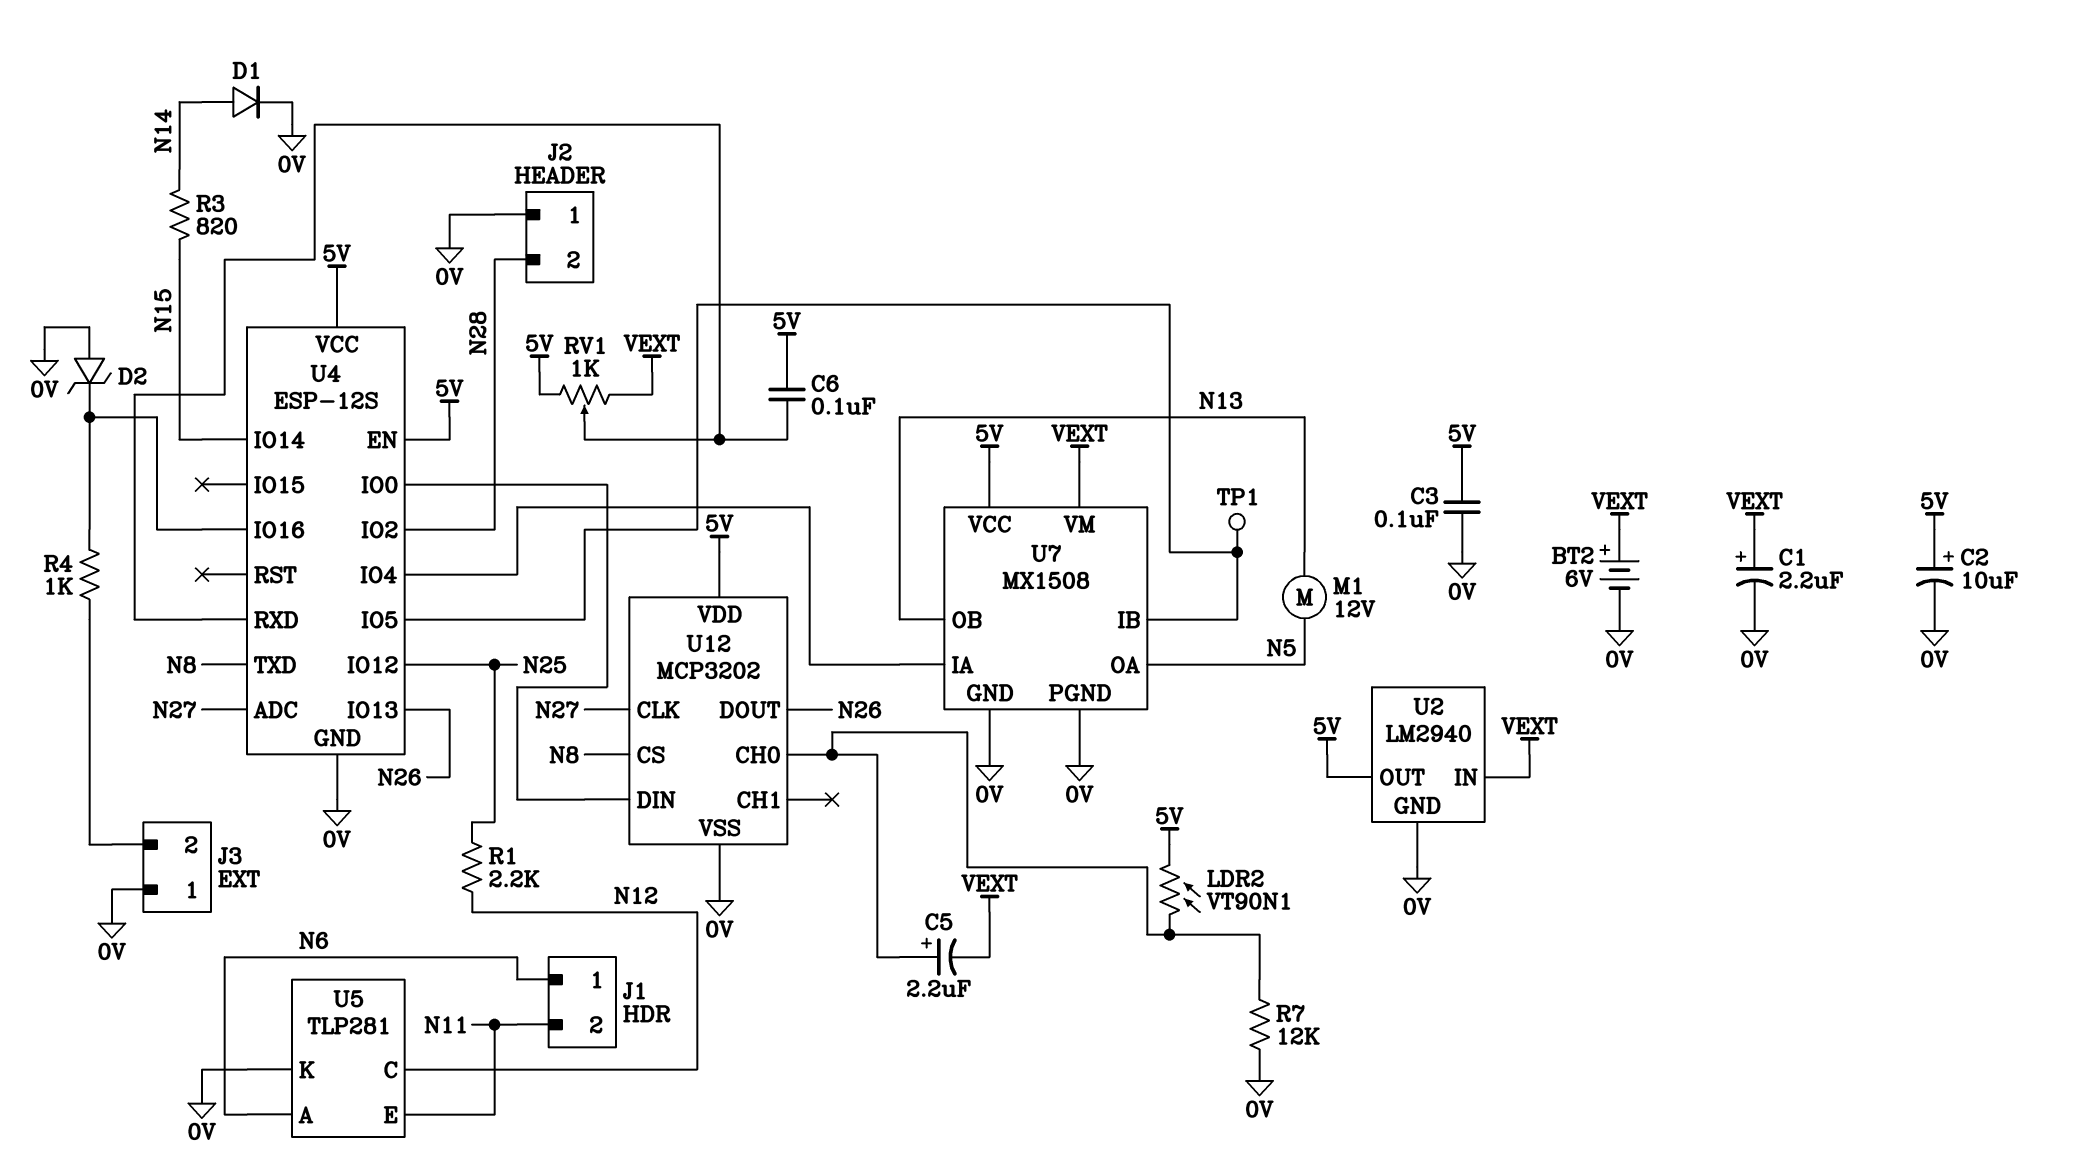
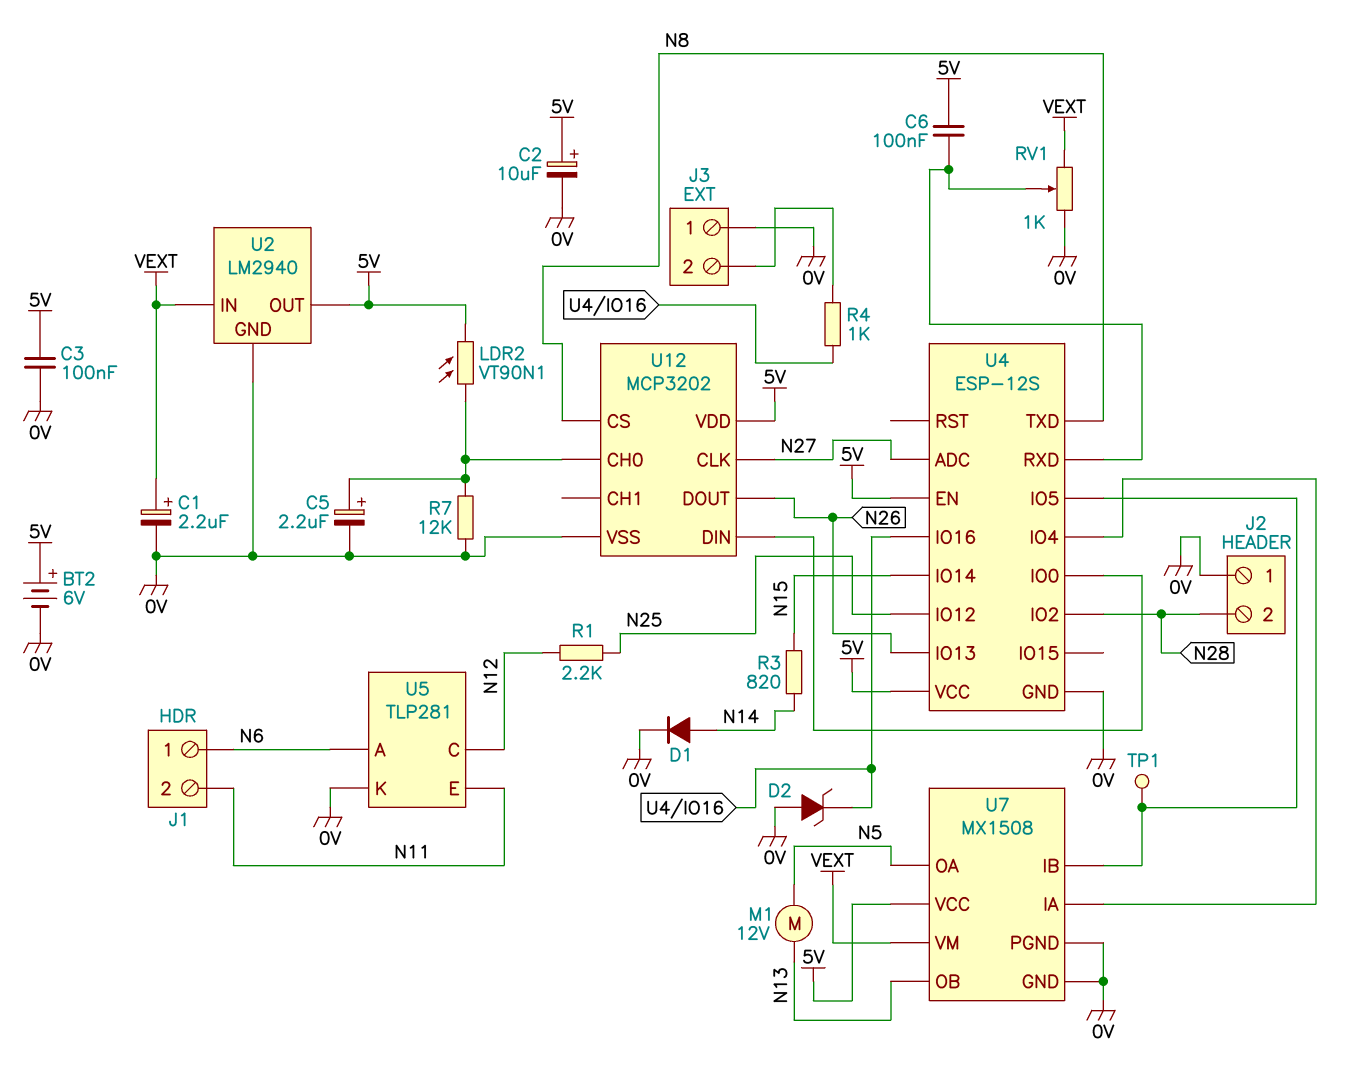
BT2: 6V (plus VEXT, minus 0V) -> 6V (plus 5V, minus 0V)
C5: 2.2uF (plus U12/CH0, minus VEXT) -> 2.2uF (plus U12/CH0, minus 0V)
RV1: 1k (5V, VEXT, wiper U4/RXD) -> 1k (0V, VEXT, wiper U4/RXD)

